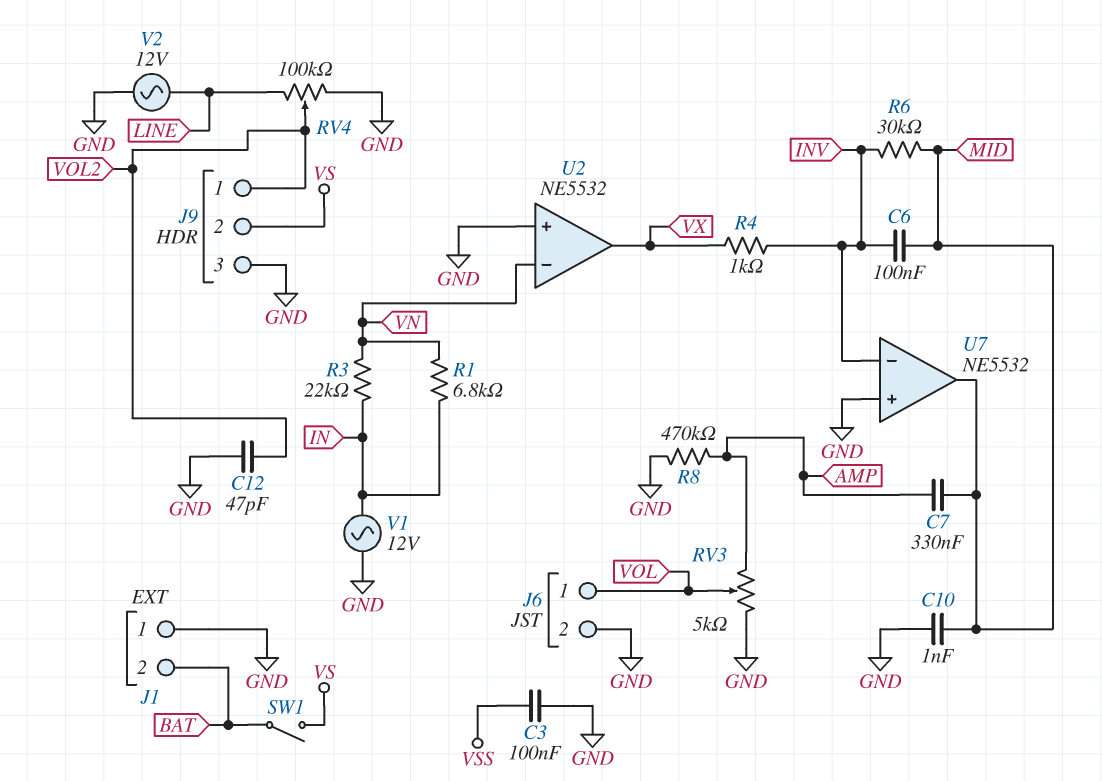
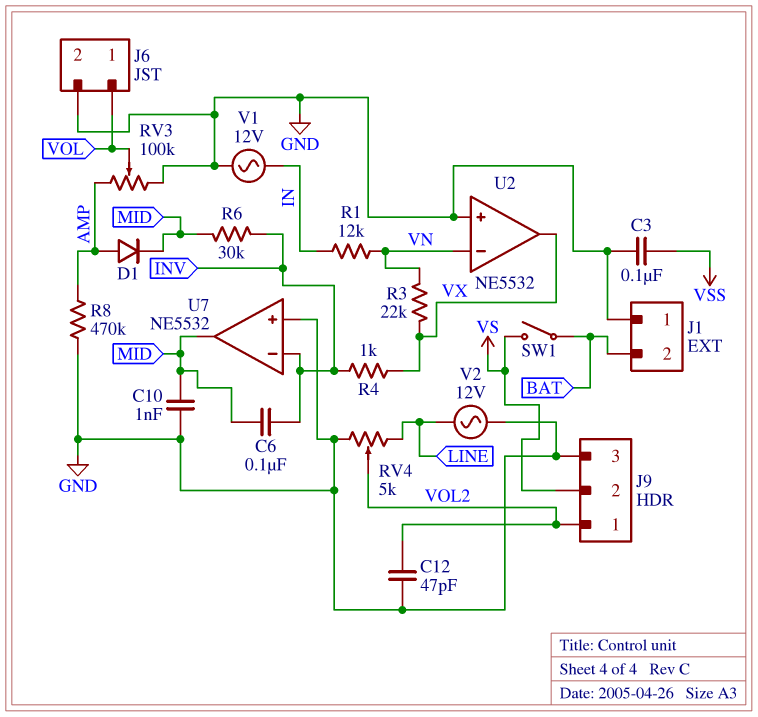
C7: 330nF (AMP, MID) -> none
D1: none -> diode (A AMP, K MID)
R1: 6.8k (IN, VN) -> 12k (IN, VN)
R3: 22k (IN, VN) -> 22k (VN, VX)
RV3: 5k (AMP, GND, wiper VOL) -> 100k (AMP, GND, wiper VOL)
RV4: 100k (GND, LINE, wiper VOL2) -> 5k (GND, LINE, wiper VOL2)

